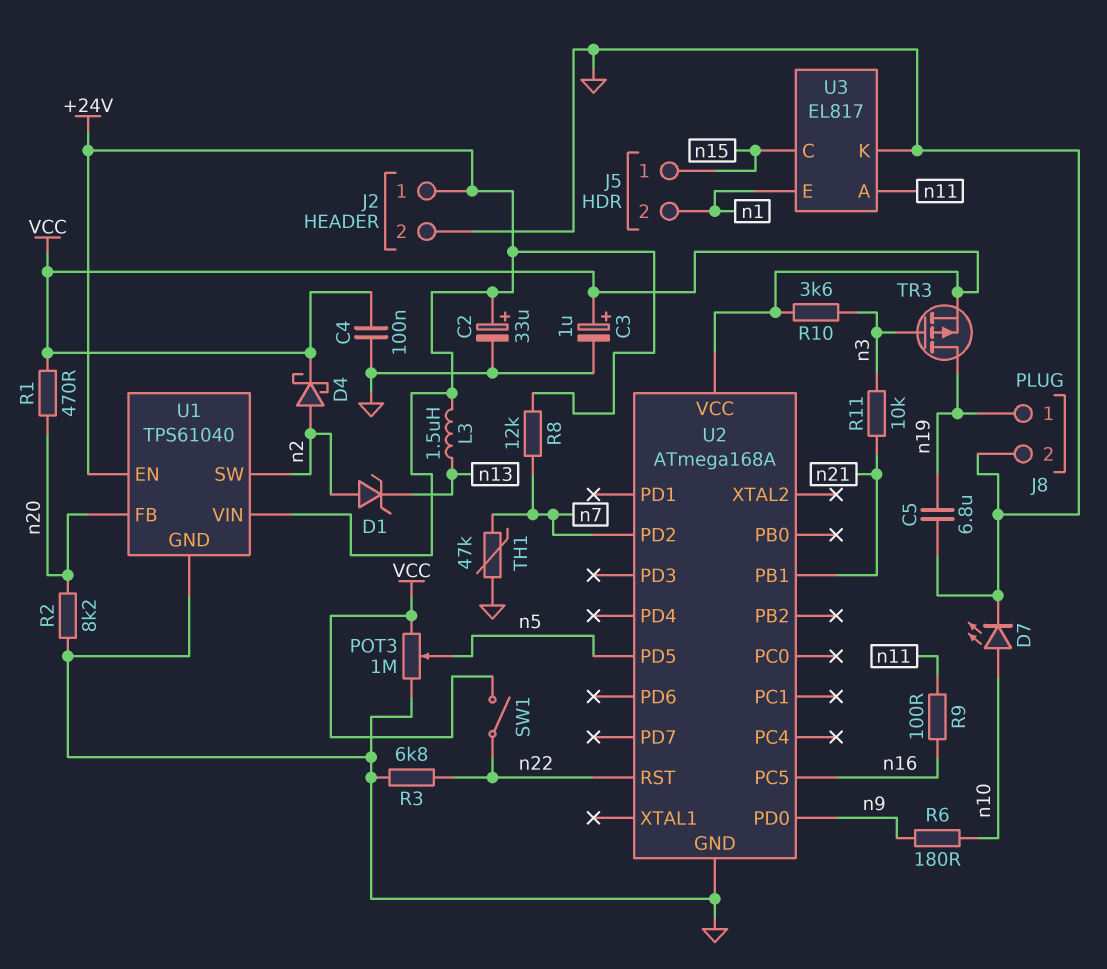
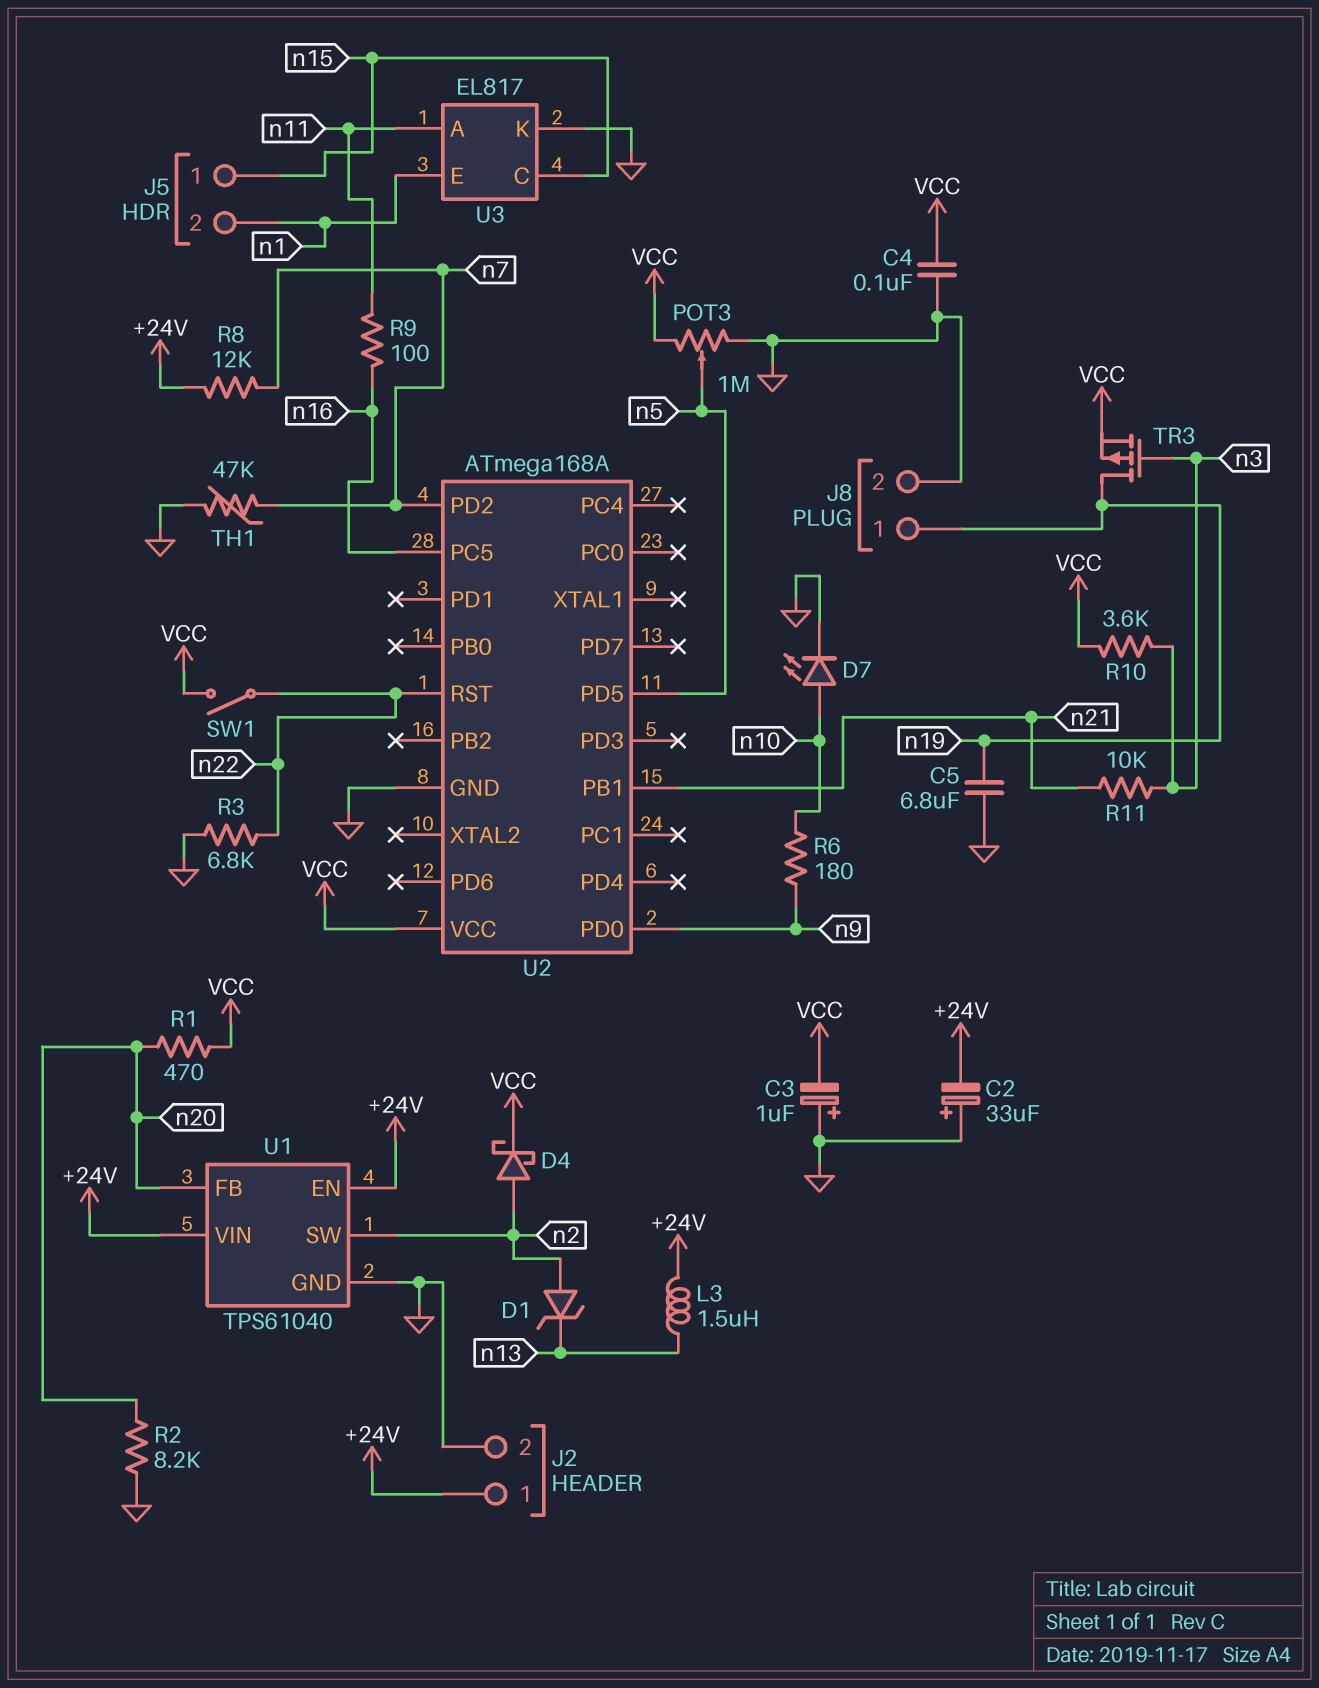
C2: 33uF (plus +24V, minus GND) -> 33uF (plus GND, minus +24V)
C3: 1uF (plus VCC, minus GND) -> 1uF (plus GND, minus VCC)

